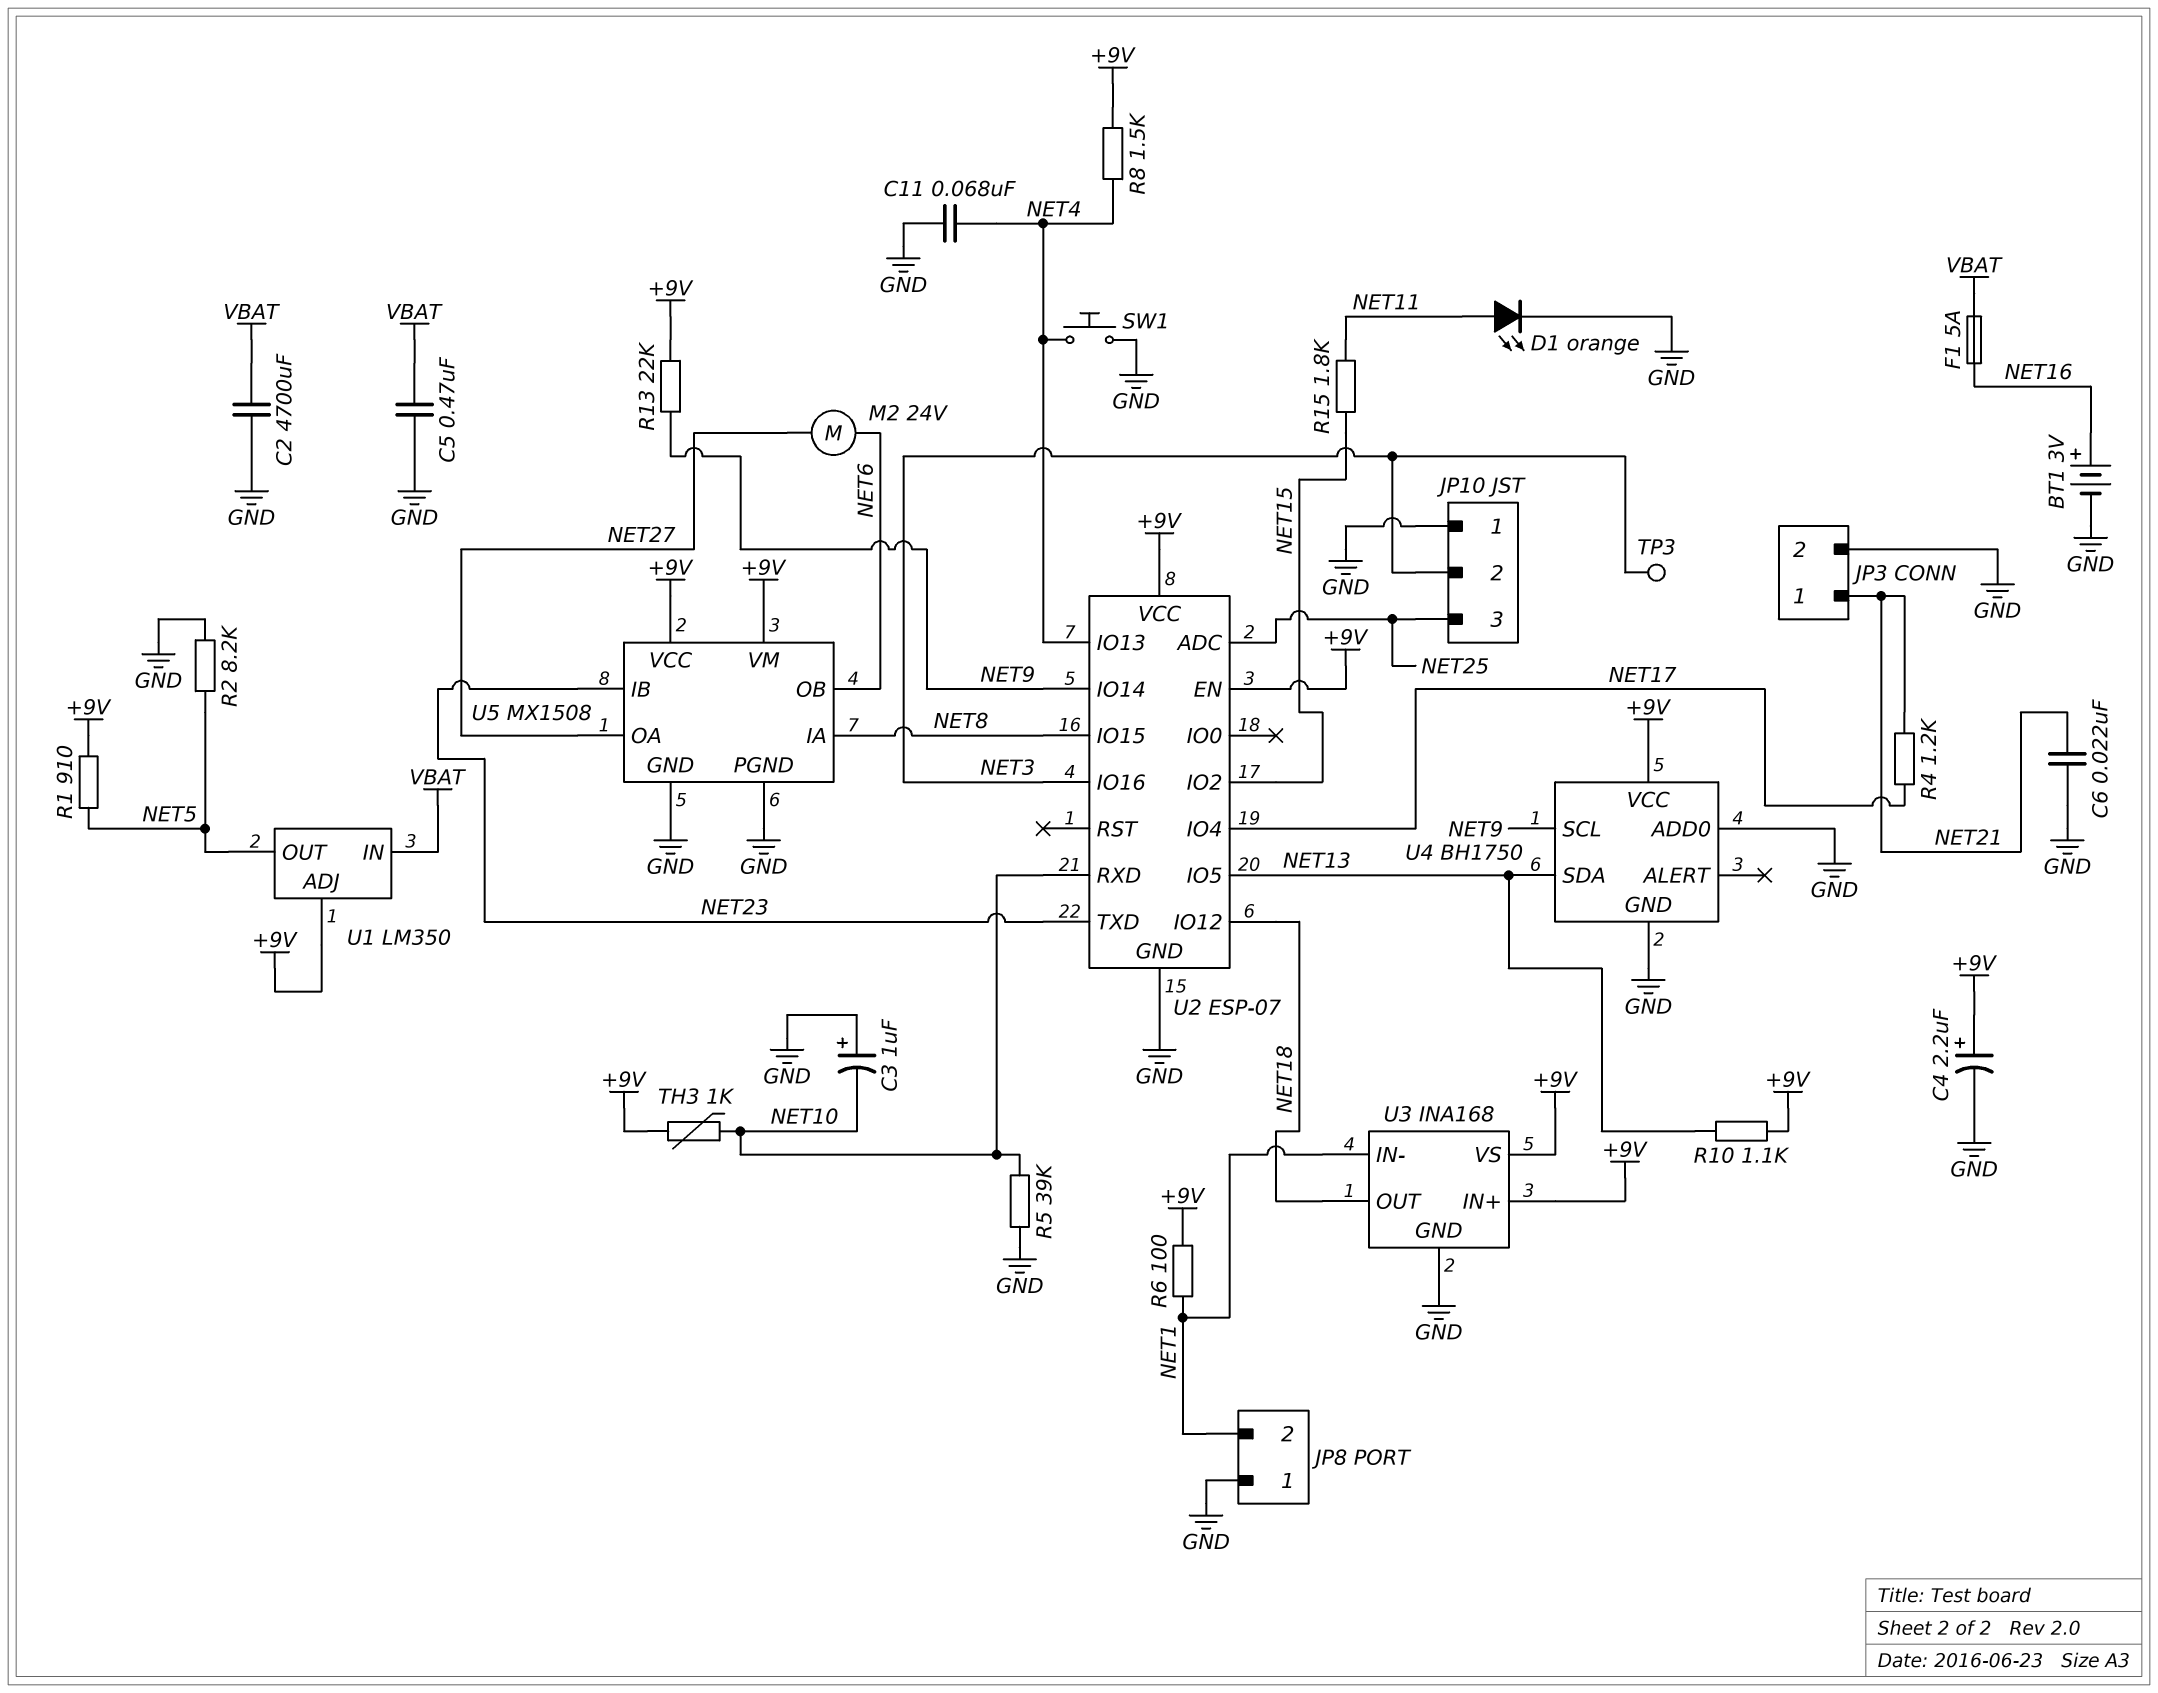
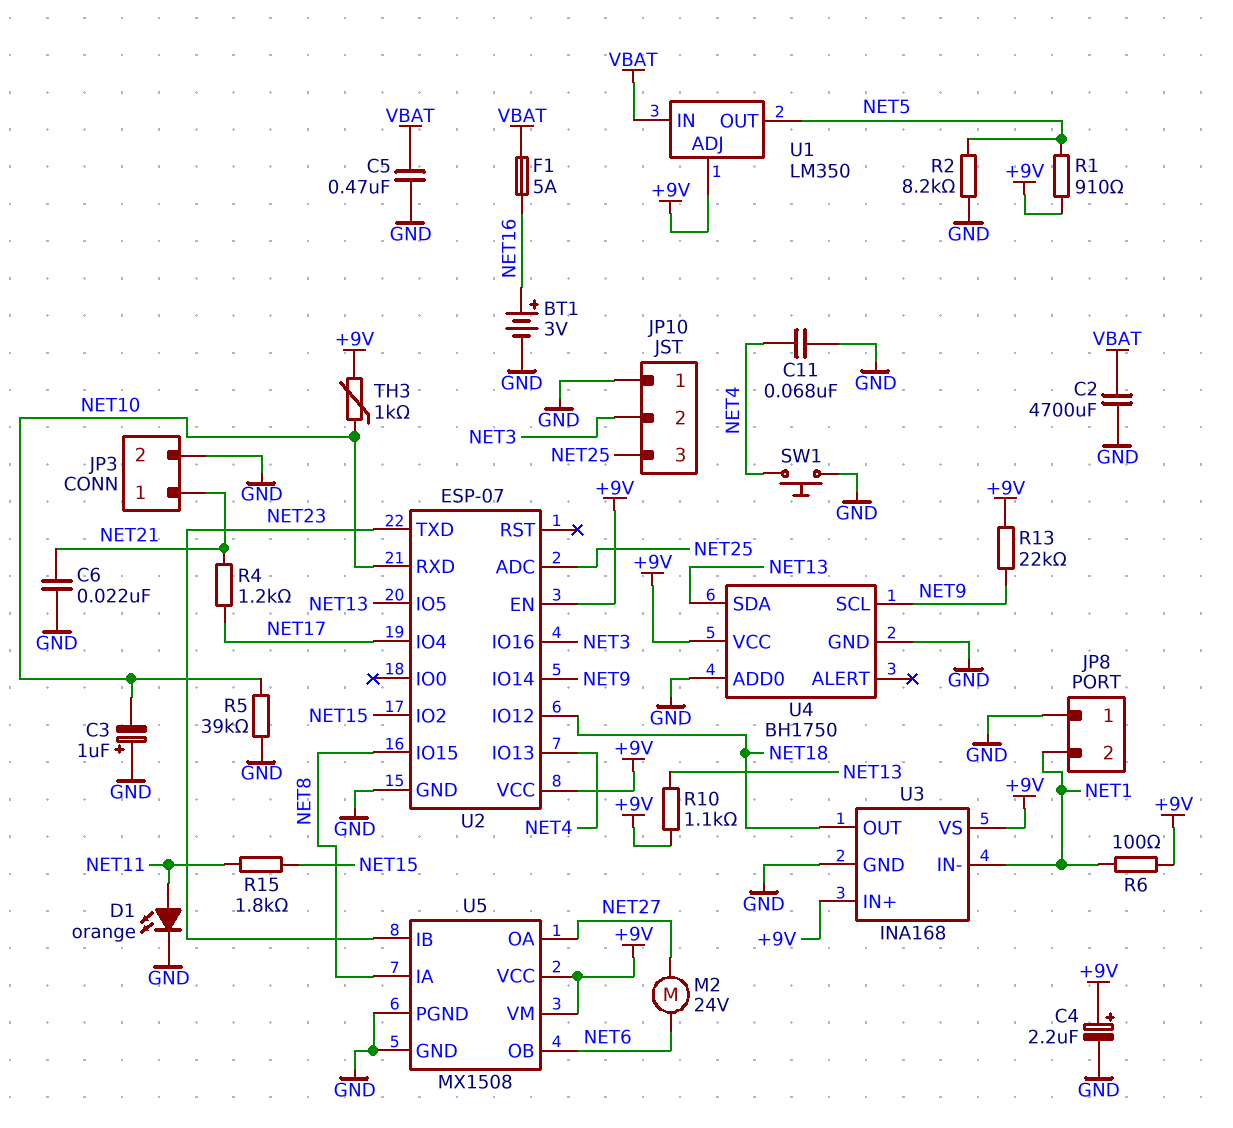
R8: 1.5k (+9V, NET4) -> none
TP3: test point (NET3) -> none

